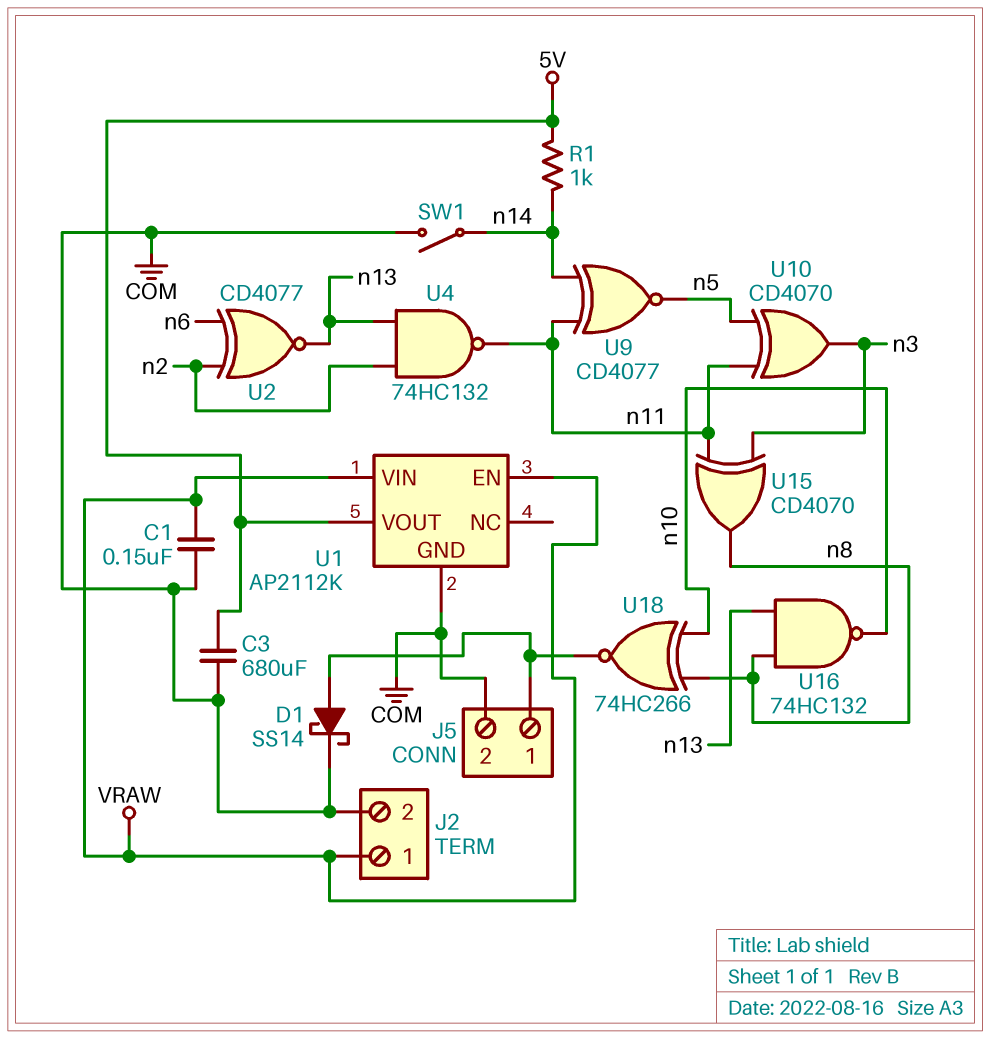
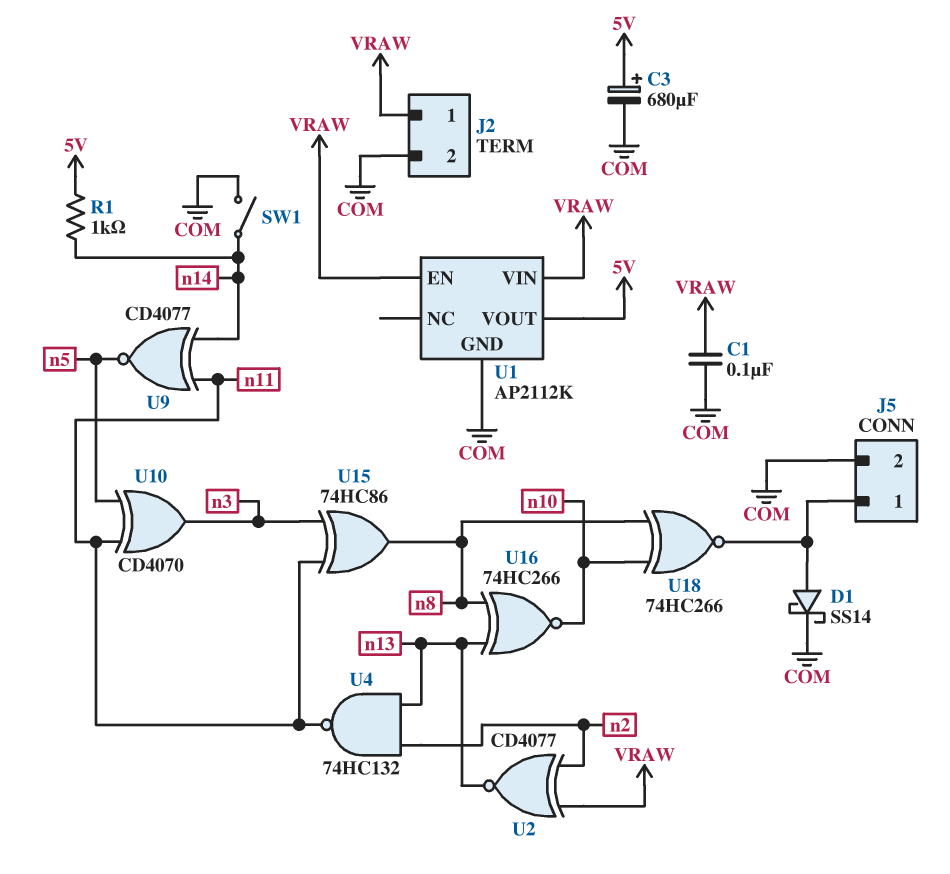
C1: 150nF (COM, VRAW) -> 100nF (COM, VRAW)
C3: 680uF (5V, COM) -> 680uF (plus 5V, minus COM)
U2: XNOR CD4077 (in n2, in n6, out n13) -> XNOR CD4077 (in VRAW, in n2, out n13)
U15: XOR CD4070 (in n3, in n11, out n8) -> XOR 74HC86 (in n3, in n11, out n8)
U16: NAND 74HC132 (in n8, in n13, out n10) -> XNOR 74HC266 (in n8, in n13, out n10)

